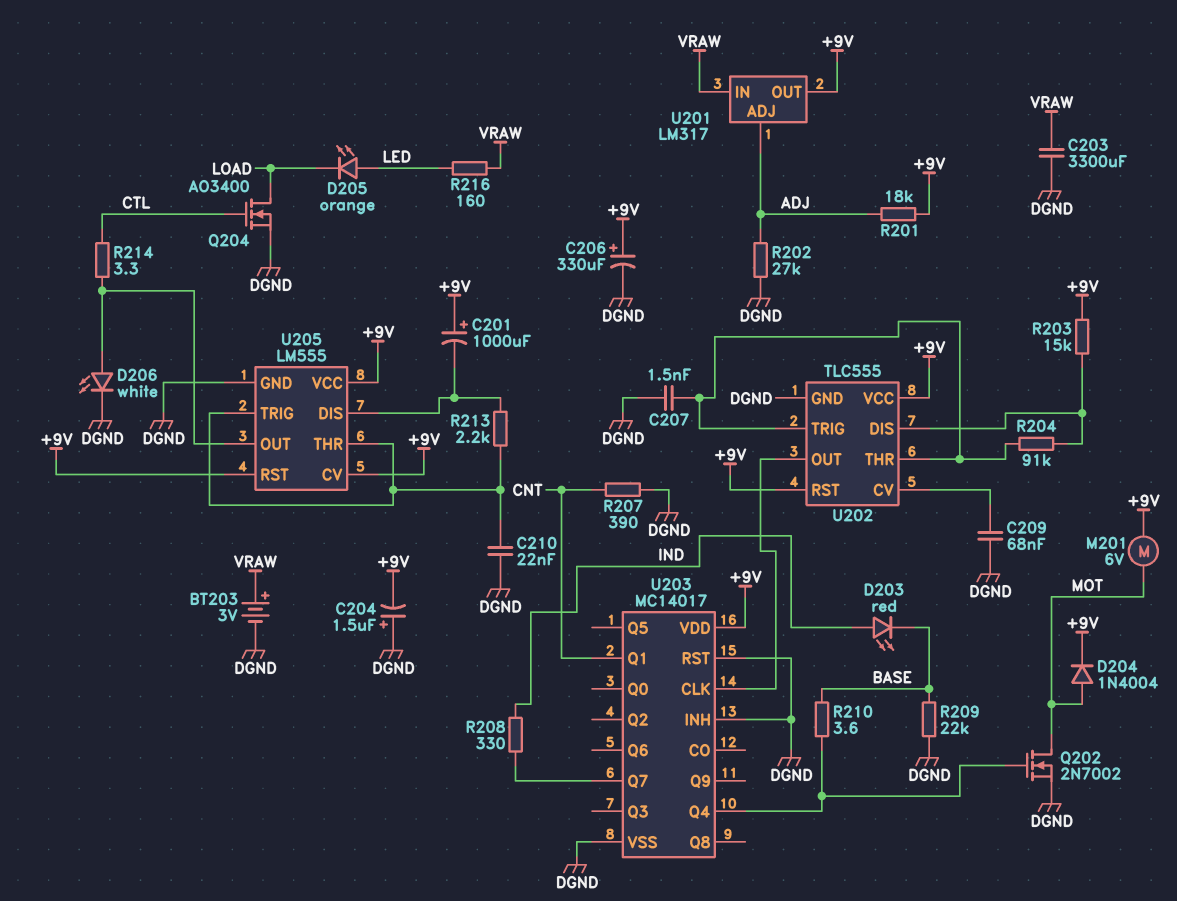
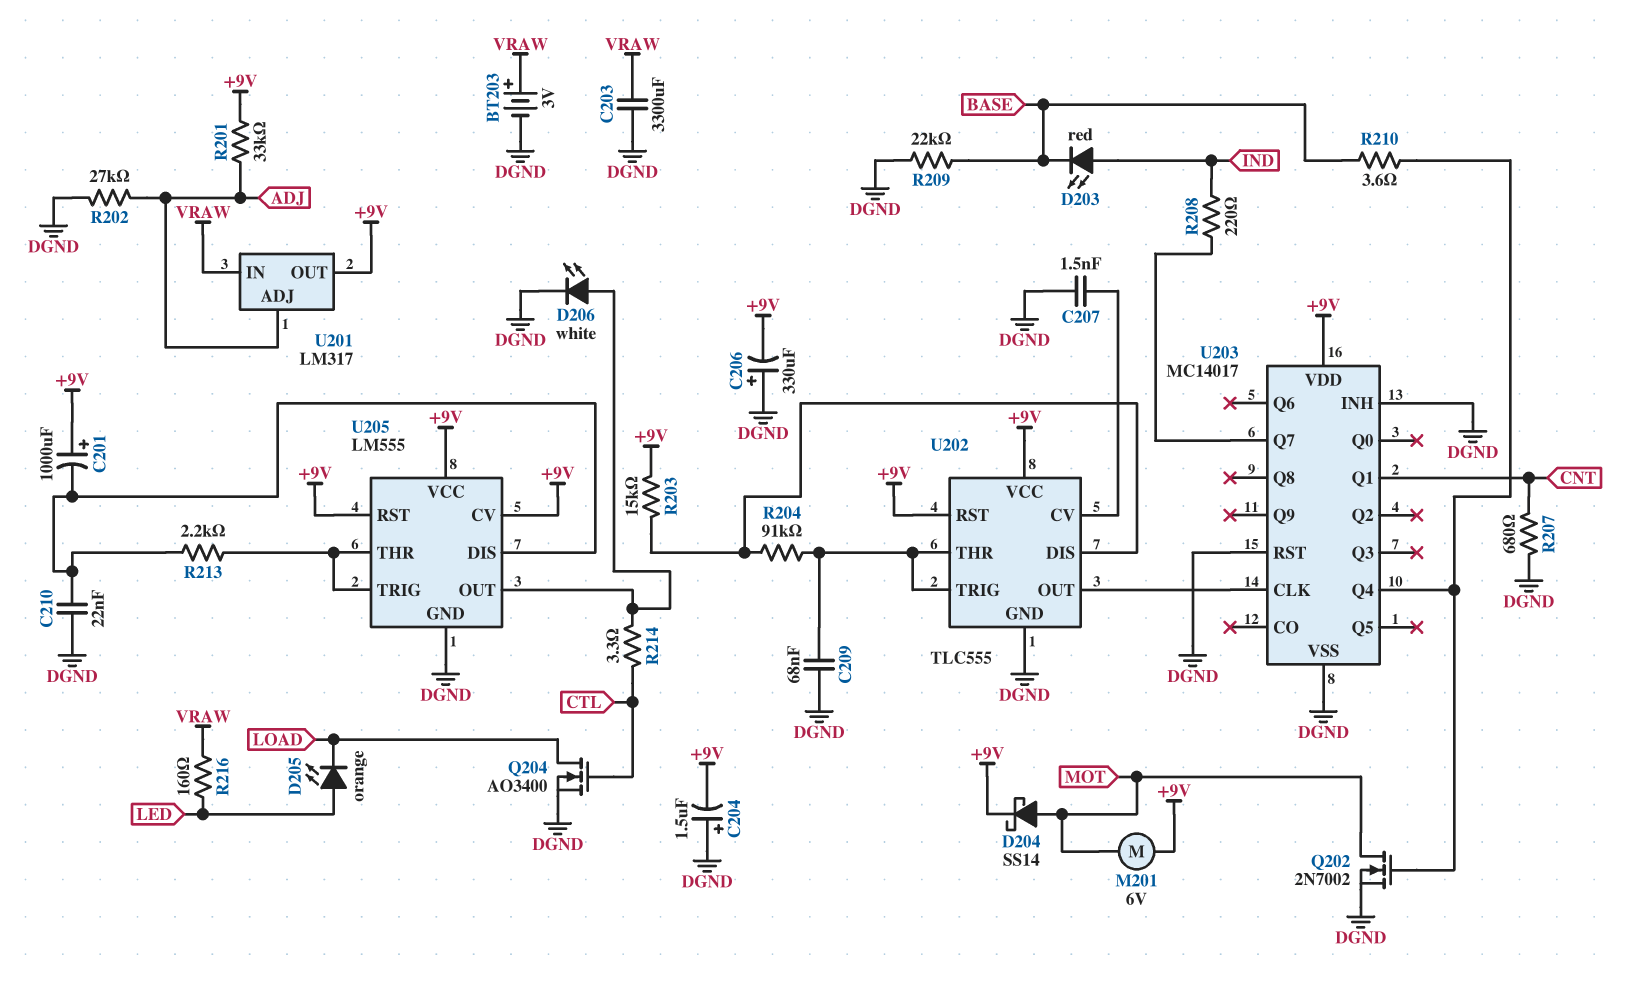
C206: 330uF (plus +9V, minus DGND) -> 330uF (plus DGND, minus +9V)
C207: 1.5nF (DGND, U202/THR) -> 1.5nF (DGND, U202/CV)
C209: 68nF (DGND, U202/CV) -> 68nF (DGND, U202/THR)
C210: 22nF (DGND, U205/THR) -> 22nF (DGND, U205/DIS)
D204: diode 1N4004 (A MOT, K +9V) -> schottky SS14 (A MOT, K +9V)
R201: 18k (+9V, ADJ) -> 33k (+9V, ADJ)
R207: 390 (CNT, DGND) -> 680 (CNT, DGND)
R208: 330 (IND, U203/Q7) -> 220 (IND, U203/Q7)

